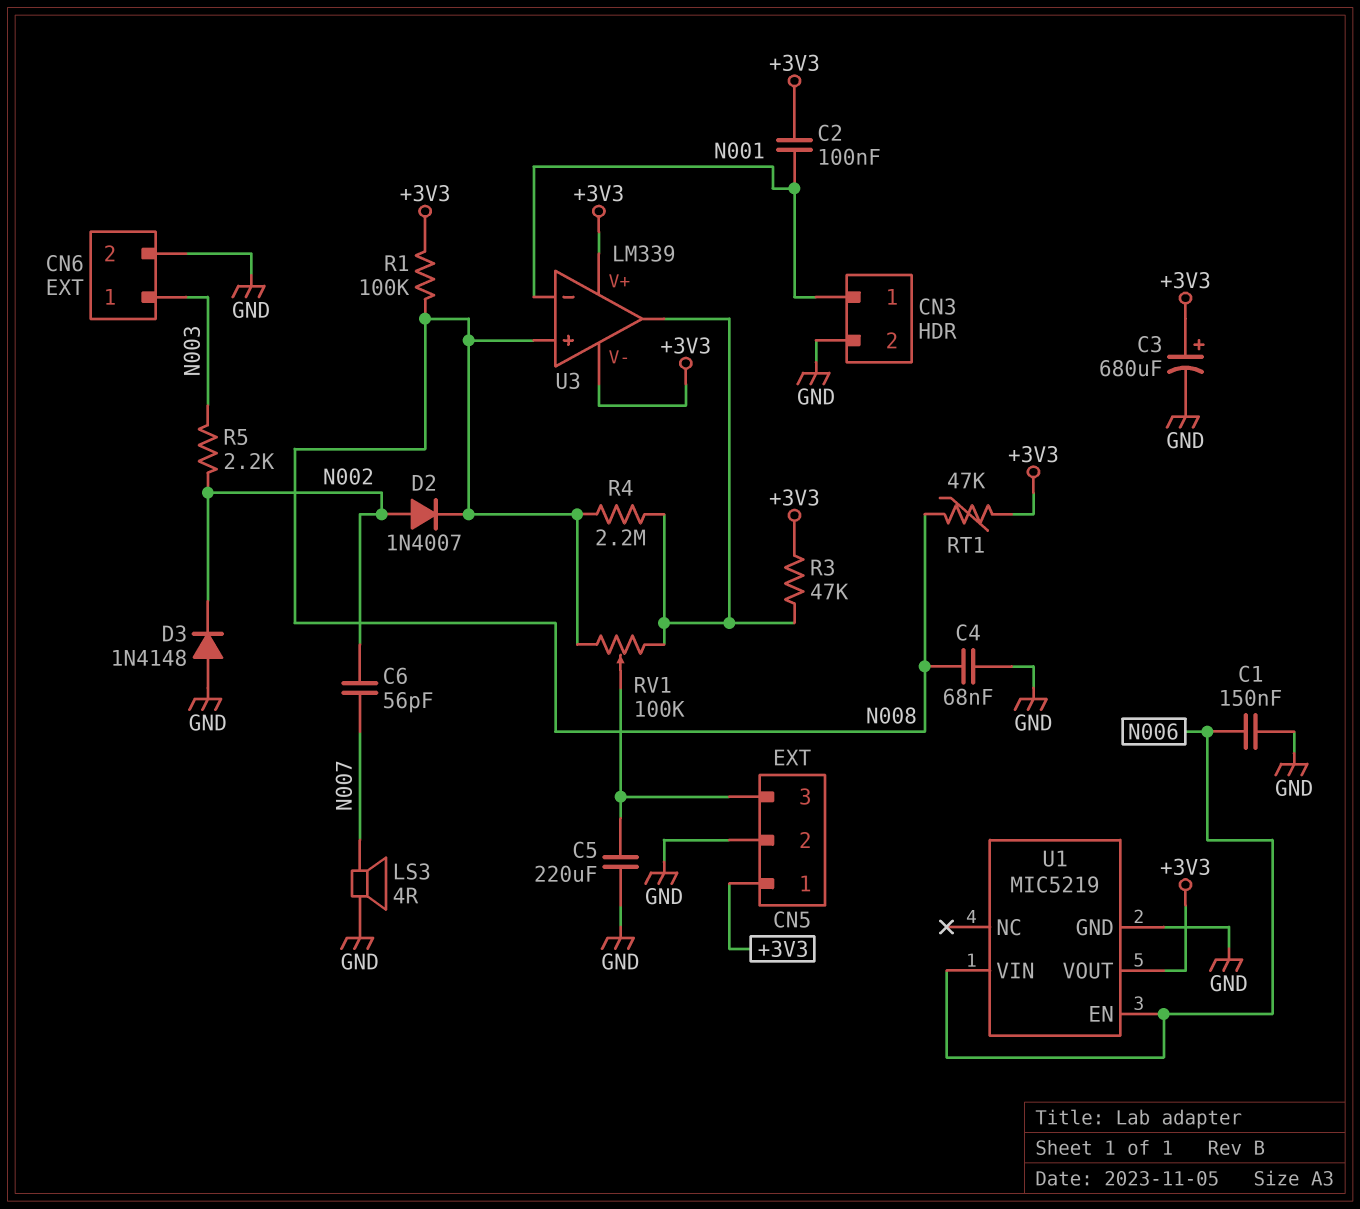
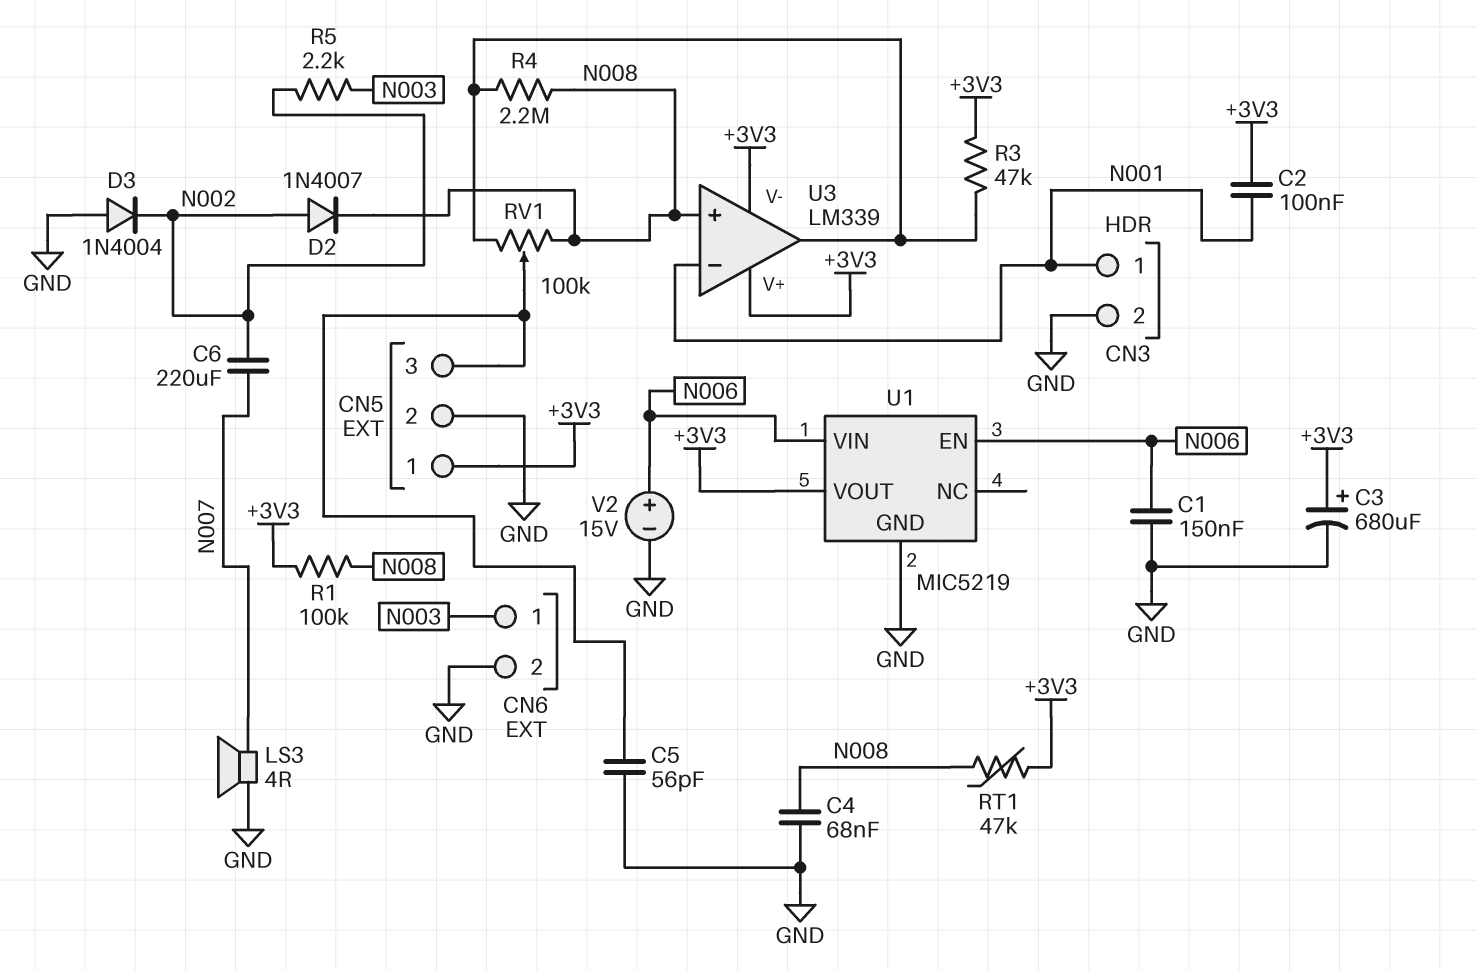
C5: 220uF (CN5/3, GND) -> 56pF (CN5/3, GND)
C6: 56pF (N002, N007) -> 220uF (N002, N007)
D3: diode 1N4148 (A GND, K N002) -> diode 1N4004 (A GND, K N002)
V2: none -> 15V (plus N006, minus GND)

